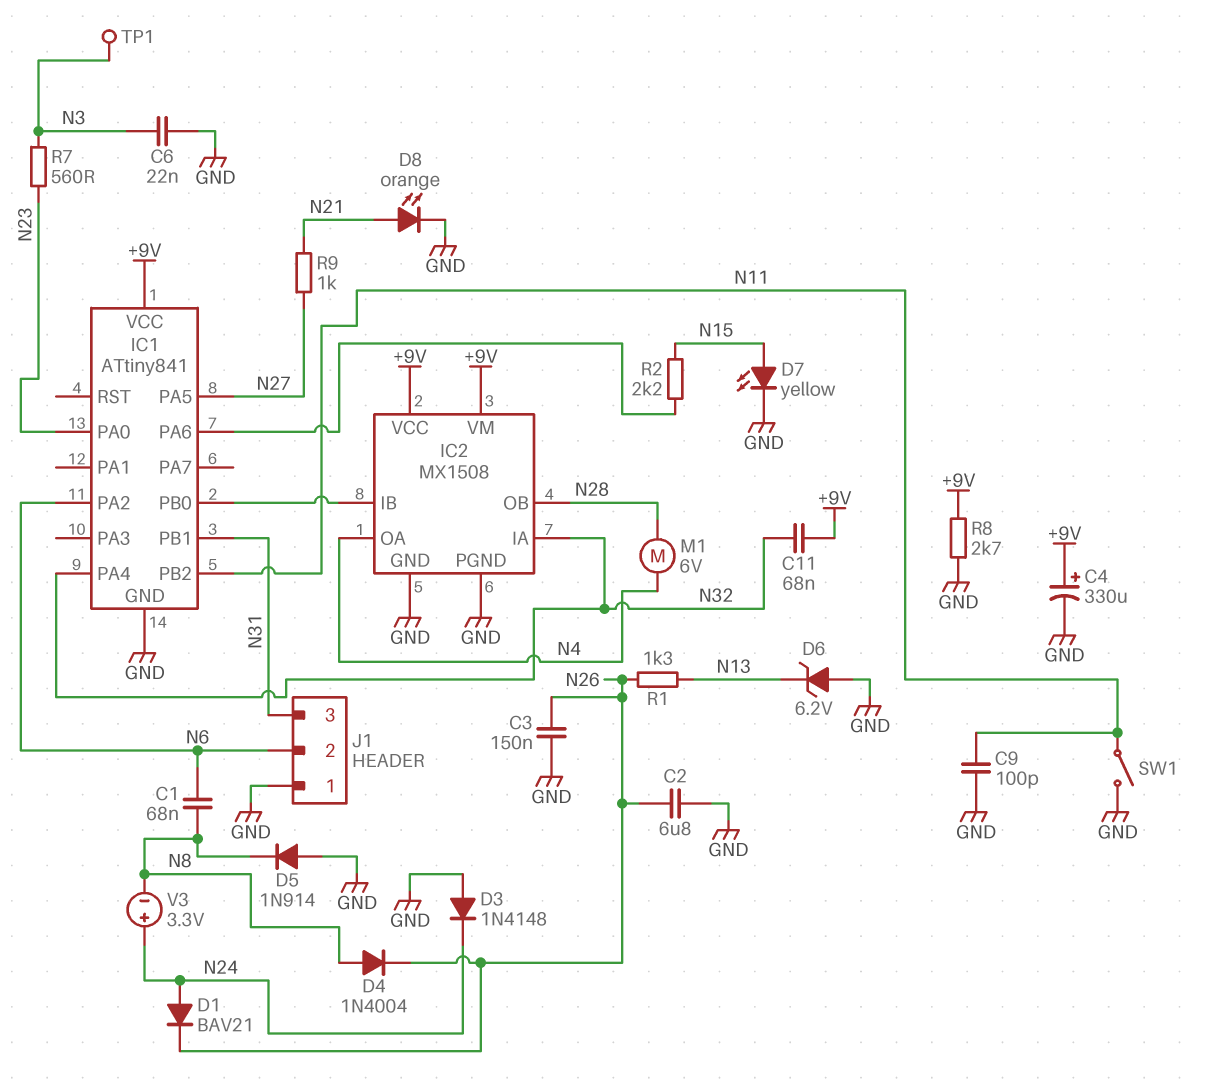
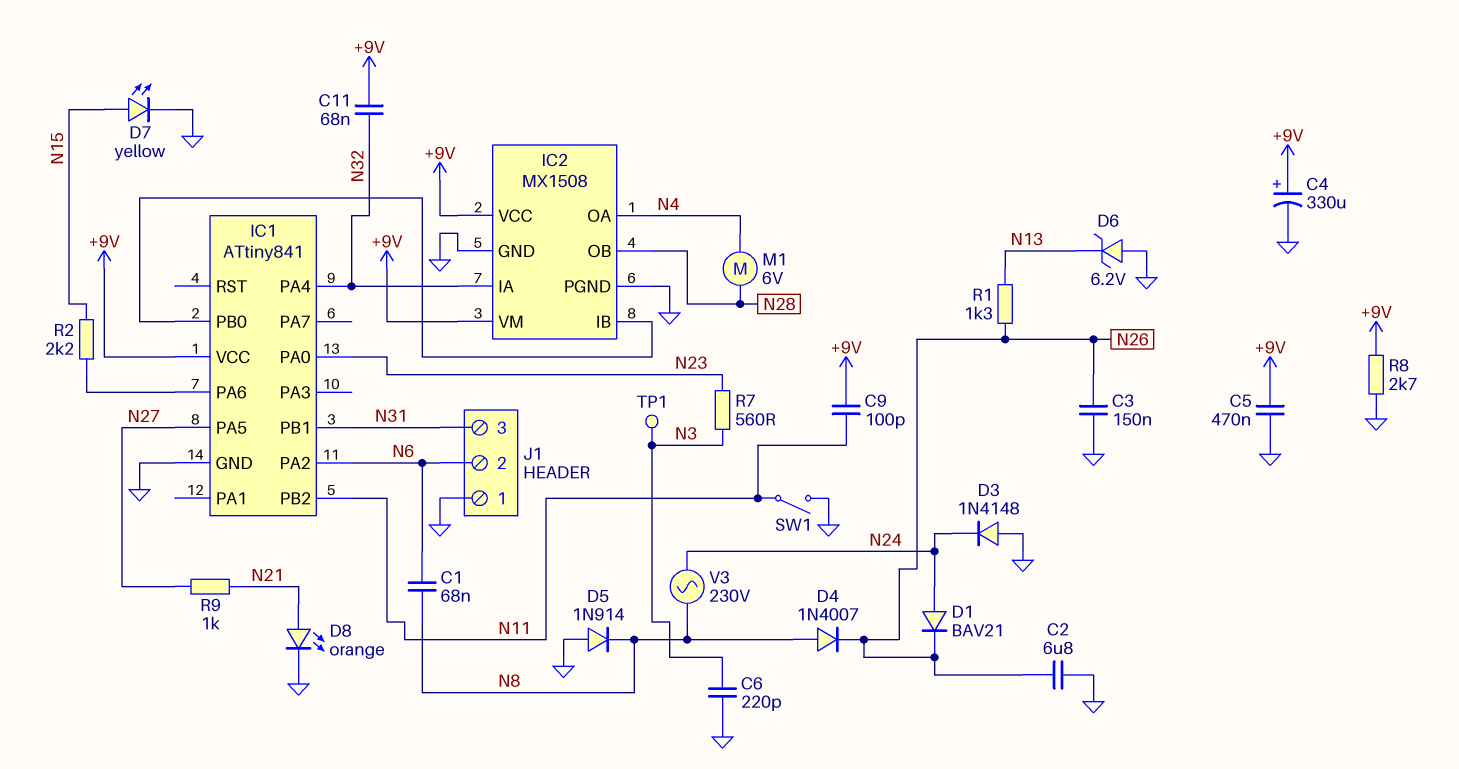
C5: none -> 470nF (+9V, GND)
C6: 22nF (GND, N3) -> 220pF (GND, N3)
C9: 100pF (GND, N11) -> 100pF (+9V, N11)
D4: diode 1N4004 (A N8, K N26) -> diode 1N4007 (A N8, K N26)
V3: 3.3V (plus N24, minus N8) -> AC 230V (N8, N24)

